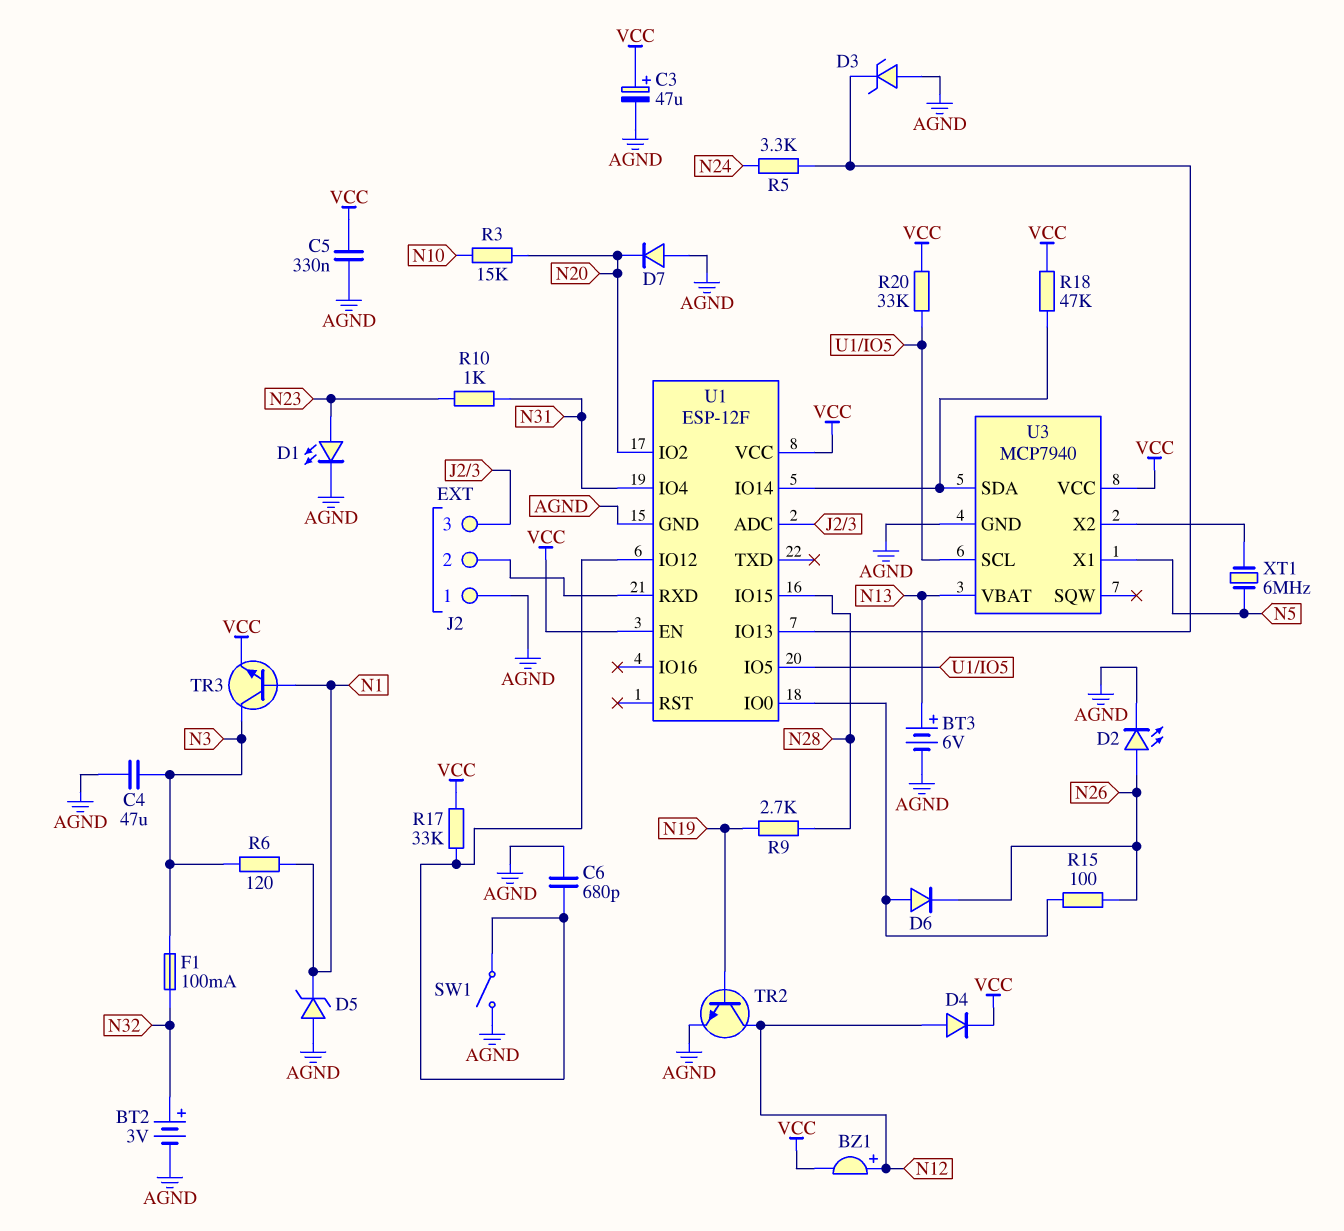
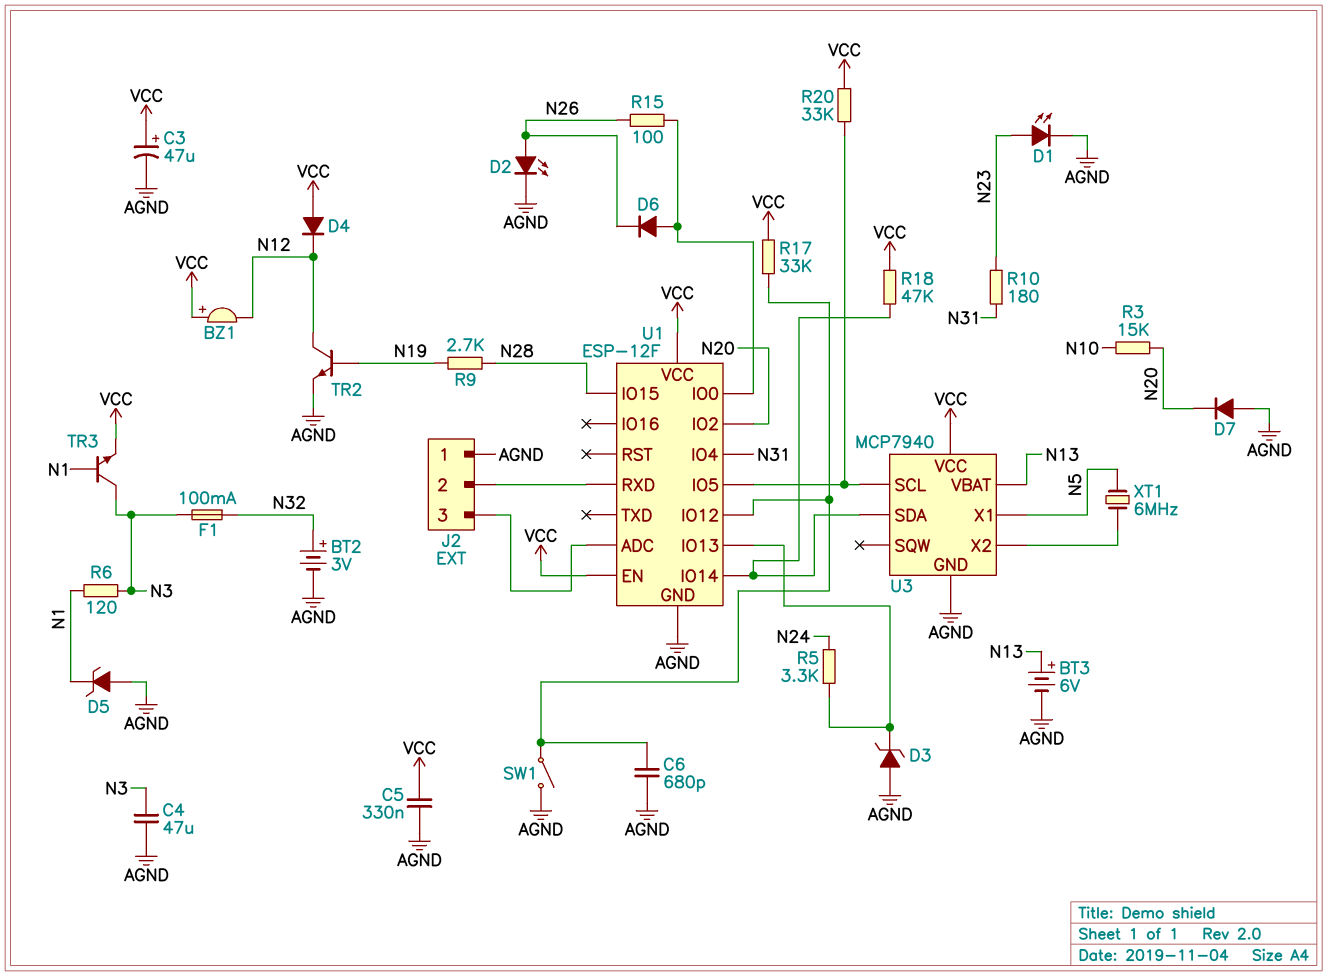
BZ1: buzzer (plus N12, minus VCC) -> buzzer (plus VCC, minus N12)
D4: diode (A N12, K VCC) -> diode (A VCC, K N12)
R10: 1k (N23, N31) -> 180 (N23, N31)

